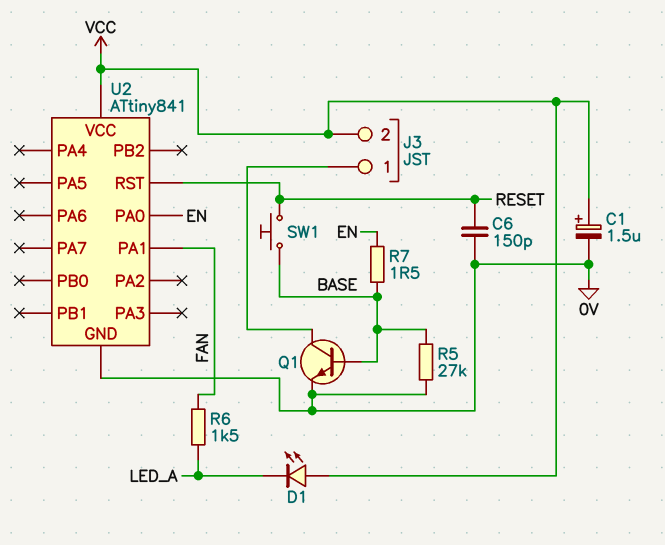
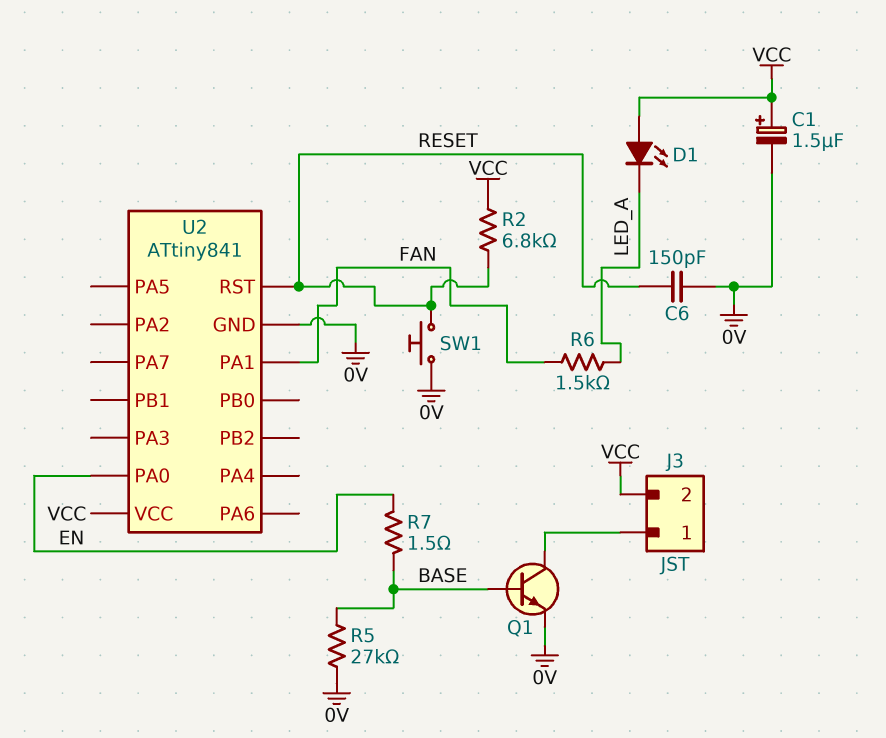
R2: none -> 6.8k (RESET, VCC)
SW1: button (BASE, RESET) -> button (0V, RESET)

